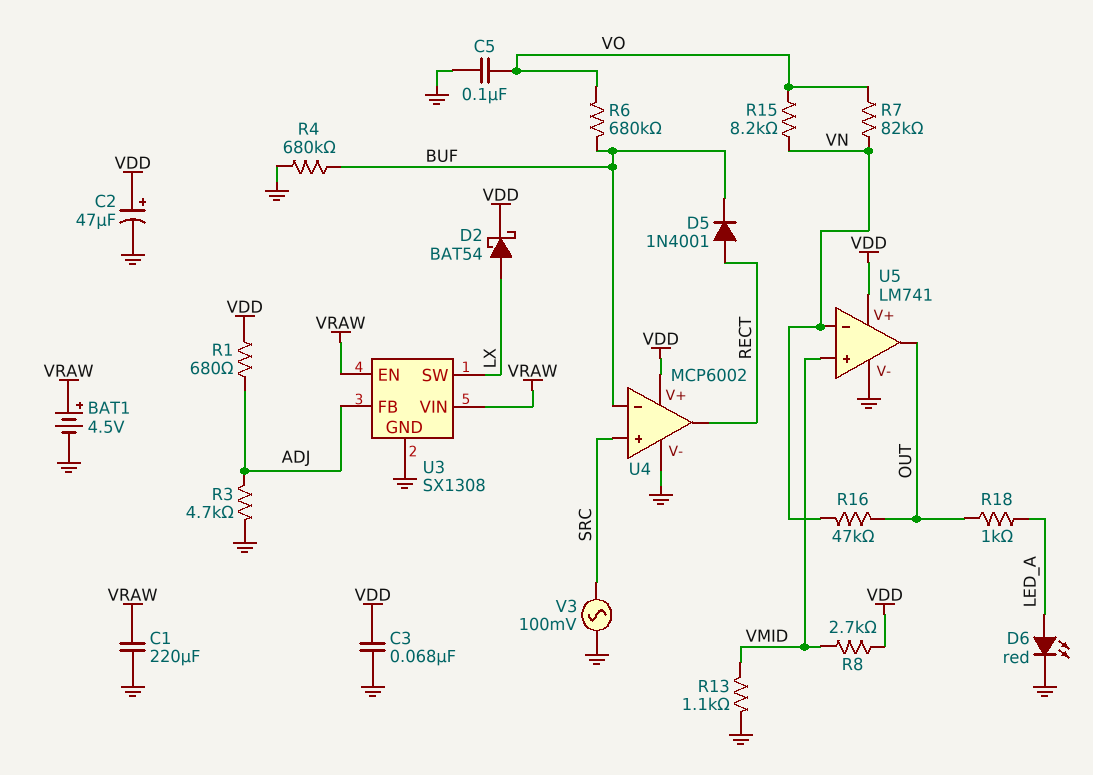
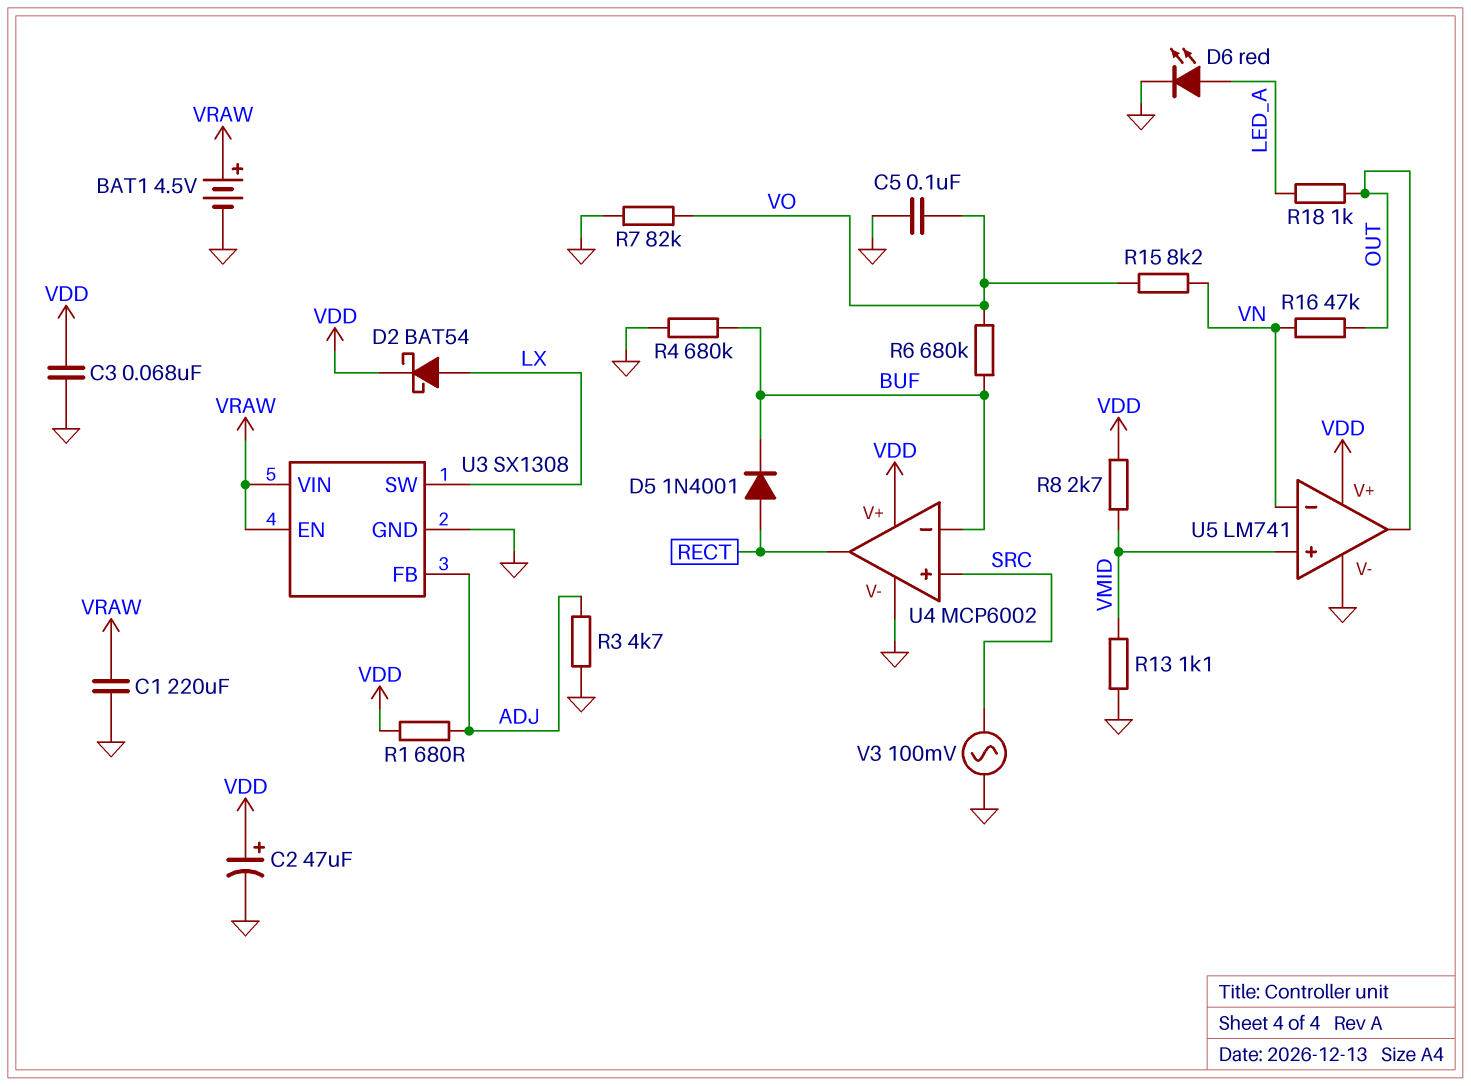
R7: 82k (VN, VO) -> 82k (GND, VO)

